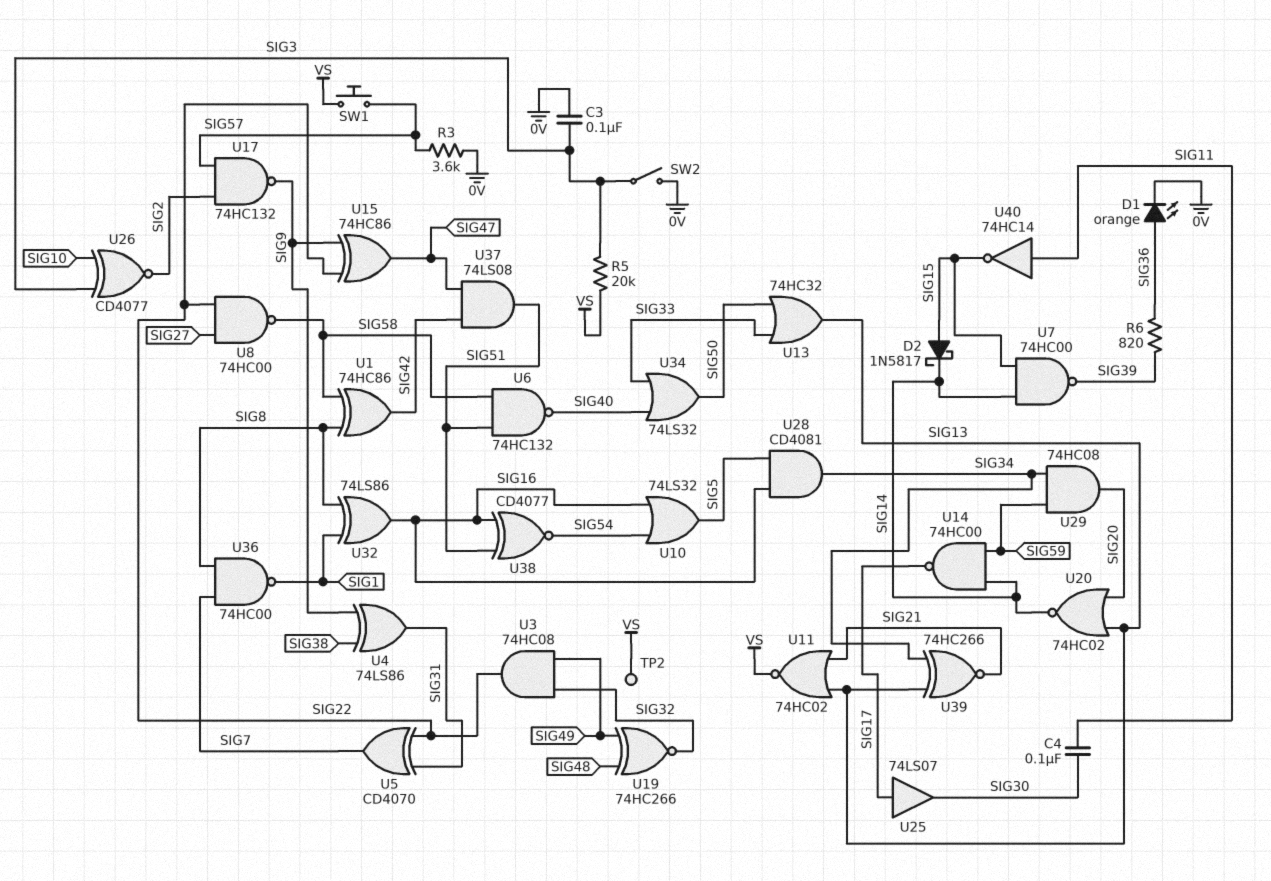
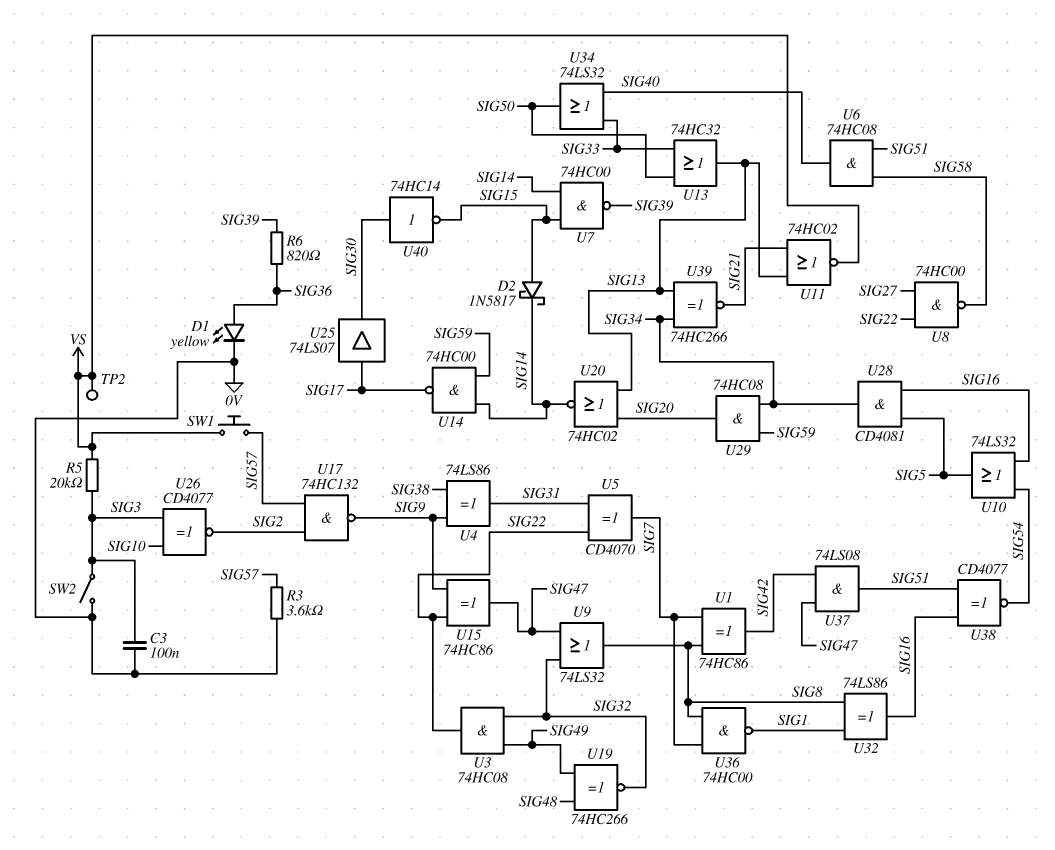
C4: 100nF (SIG11, SIG30) -> none
D1: LED orange (A SIG36, K 0V) -> LED yellow (A SIG36, K 0V)
U1: XOR 74HC86 (in SIG8, in SIG58, out SIG42) -> XOR 74HC86 (in SIG7, in SIG8, out SIG42)
U6: NAND 74HC132 (in SIG51, in SIG58, out SIG40) -> AND 74HC08 (in SIG51, in SIG58, out SIG40)
U9: none -> OR 74LS32 (in SIG32, in SIG47, out SIG8)
U40: NOT 74HC14 (in SIG11, out SIG15) -> NOT 74HC14 (in SIG30, out SIG15)

